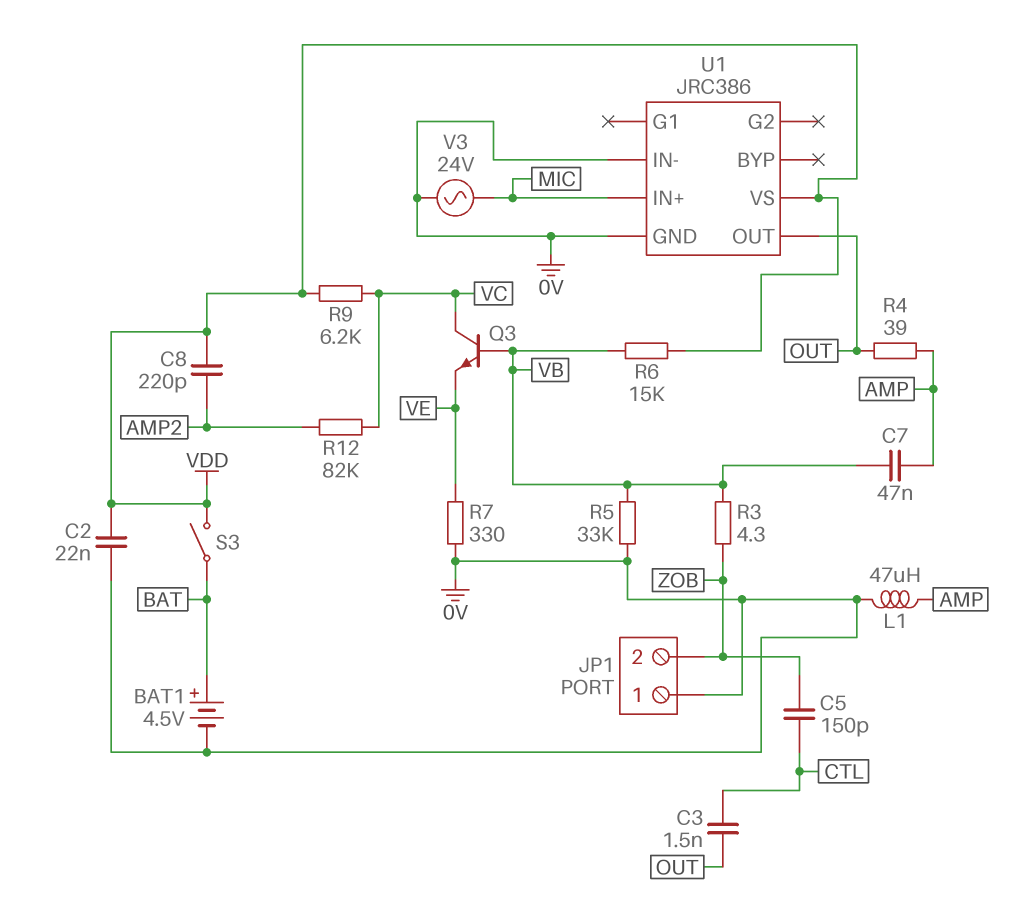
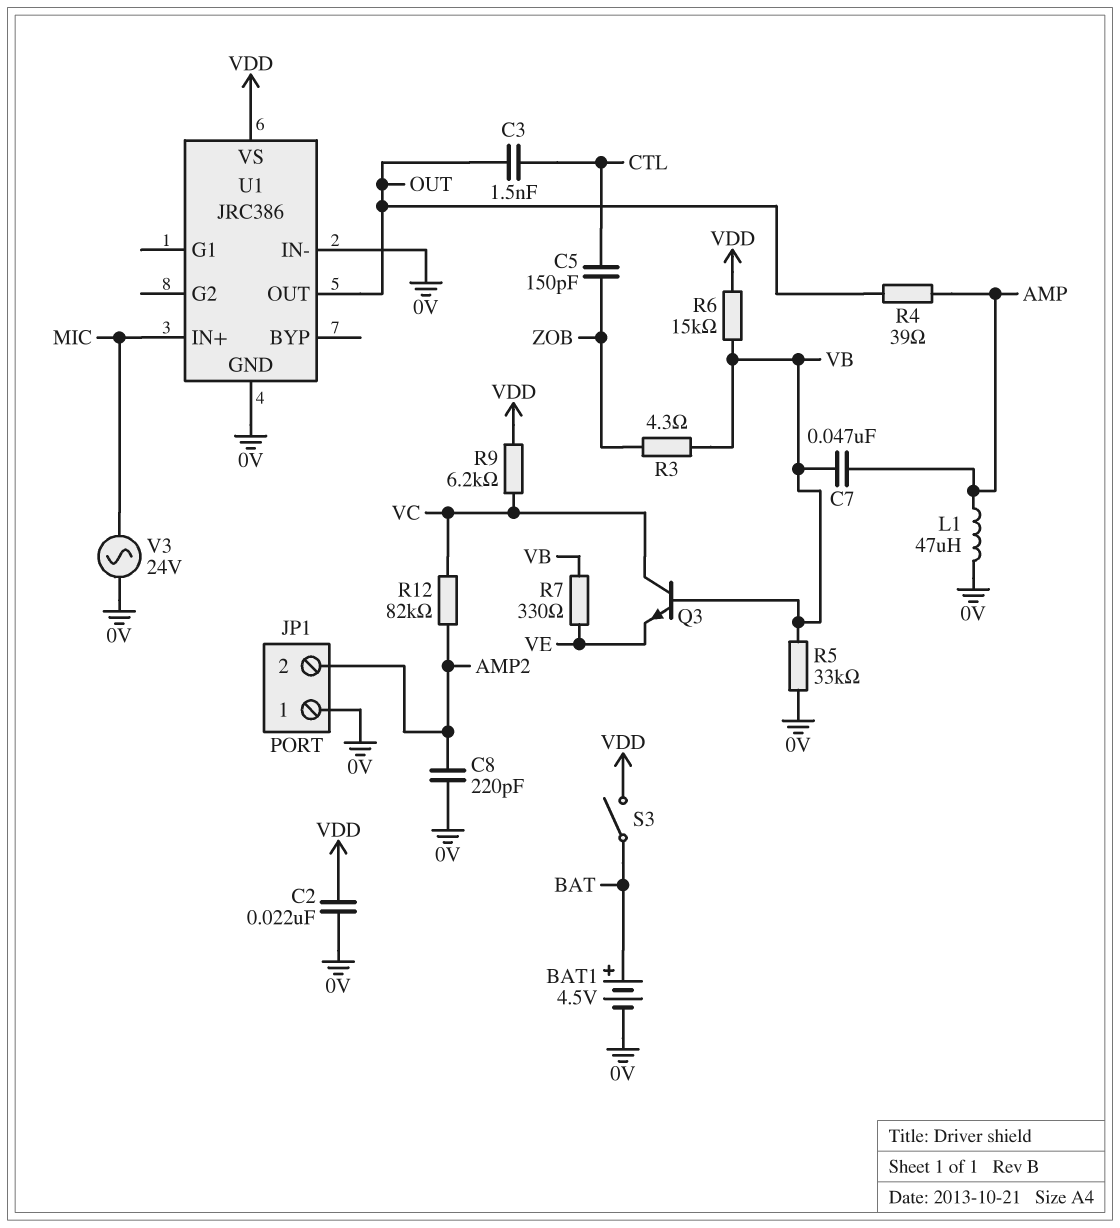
C8: 220pF (AMP2, VDD) -> 220pF (0V, AMP2)
JP1 pin 2: ZOB -> AMP2
R7: 330 (0V, VE) -> 330 (VB, VE)

